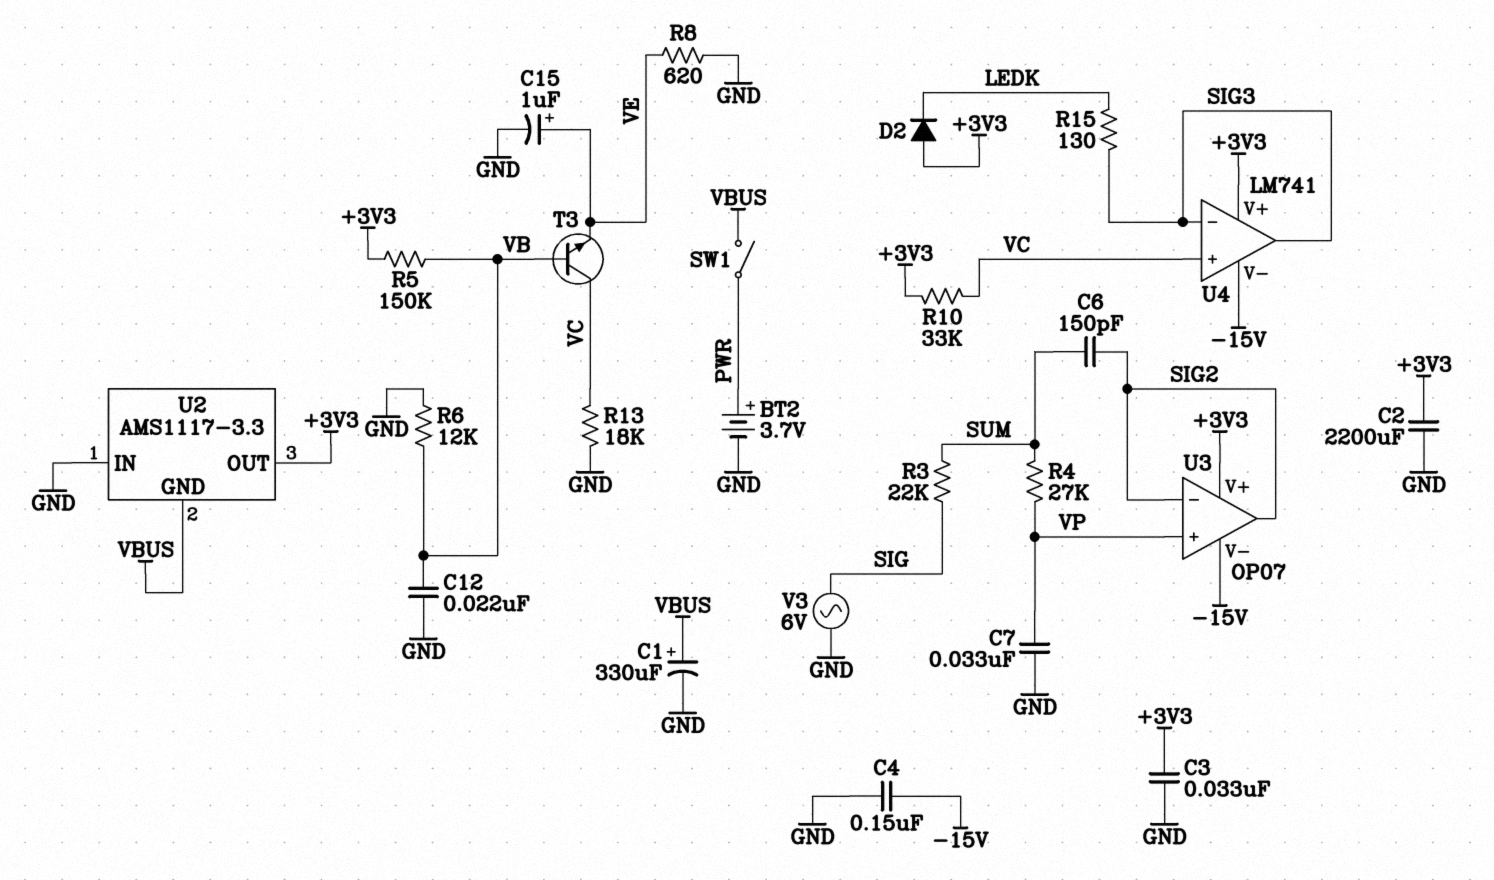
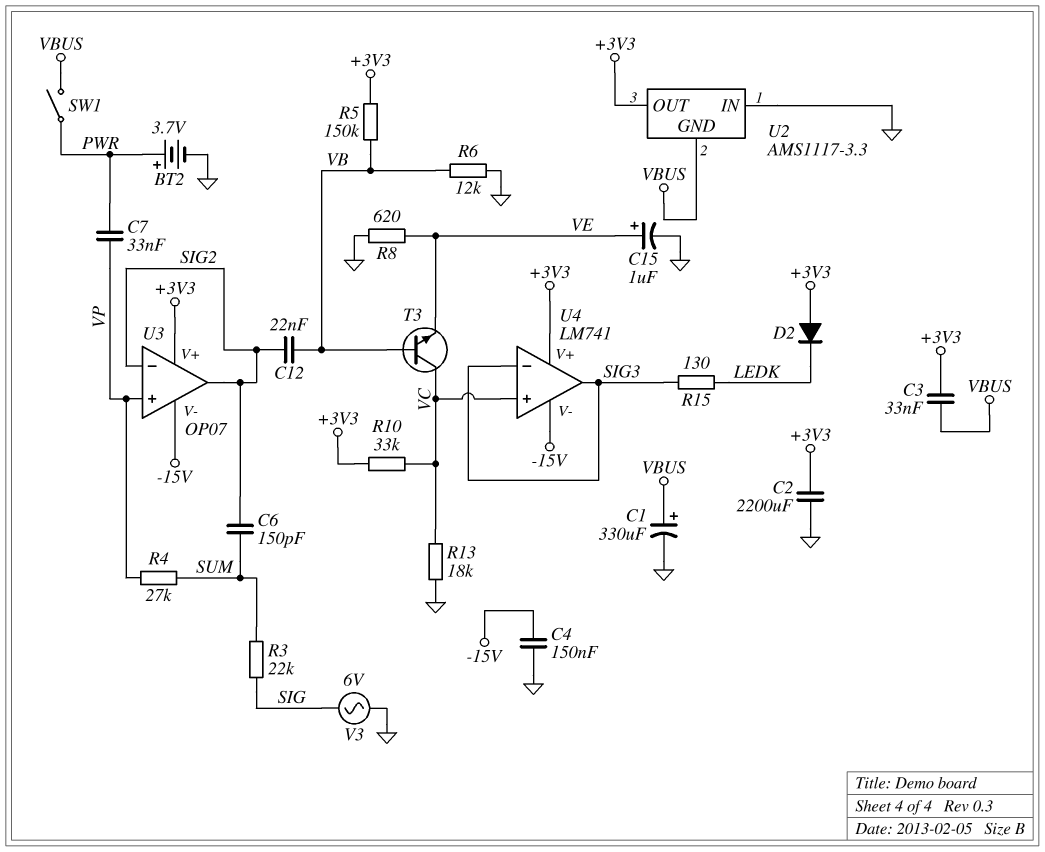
C3: 33nF (+3V3, GND) -> 33nF (+3V3, VBUS)
C7: 33nF (GND, VP) -> 33nF (PWR, VP)
C12: 22nF (GND, VB) -> 22nF (SIG2, VB)

